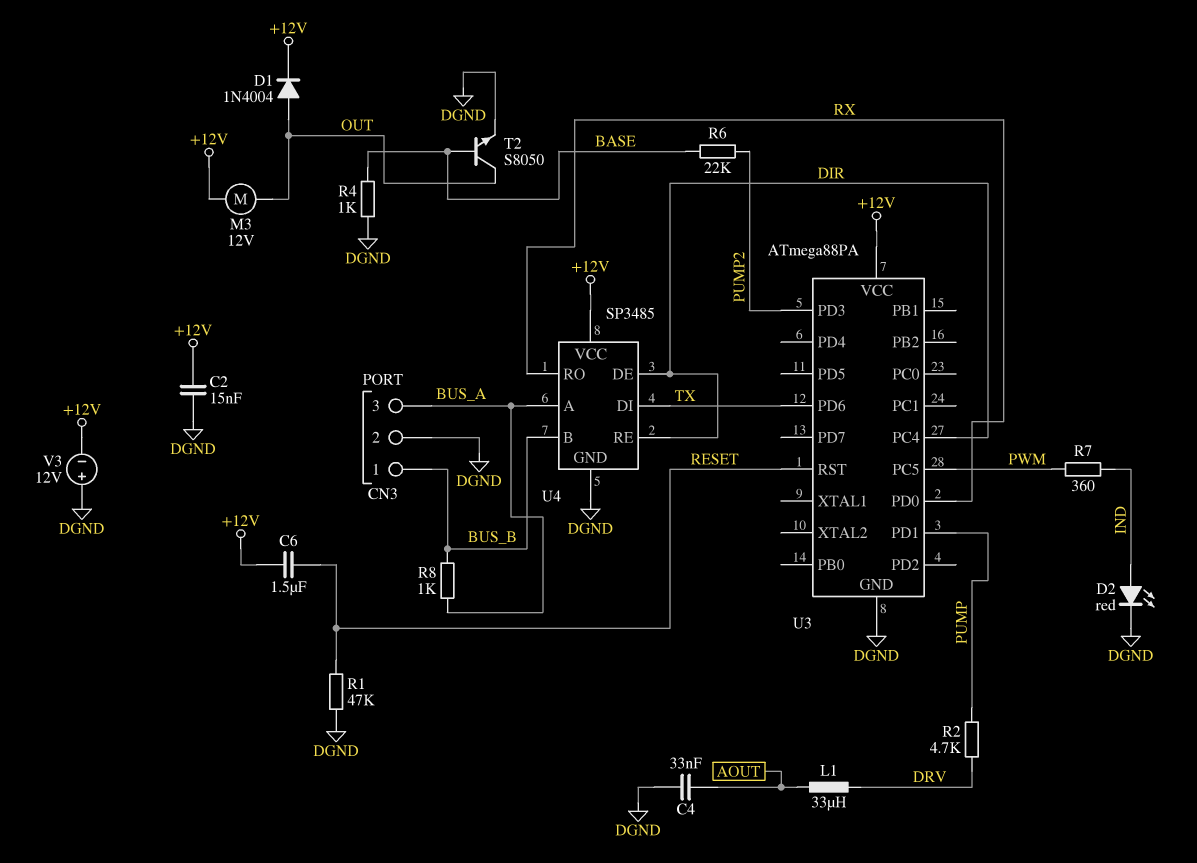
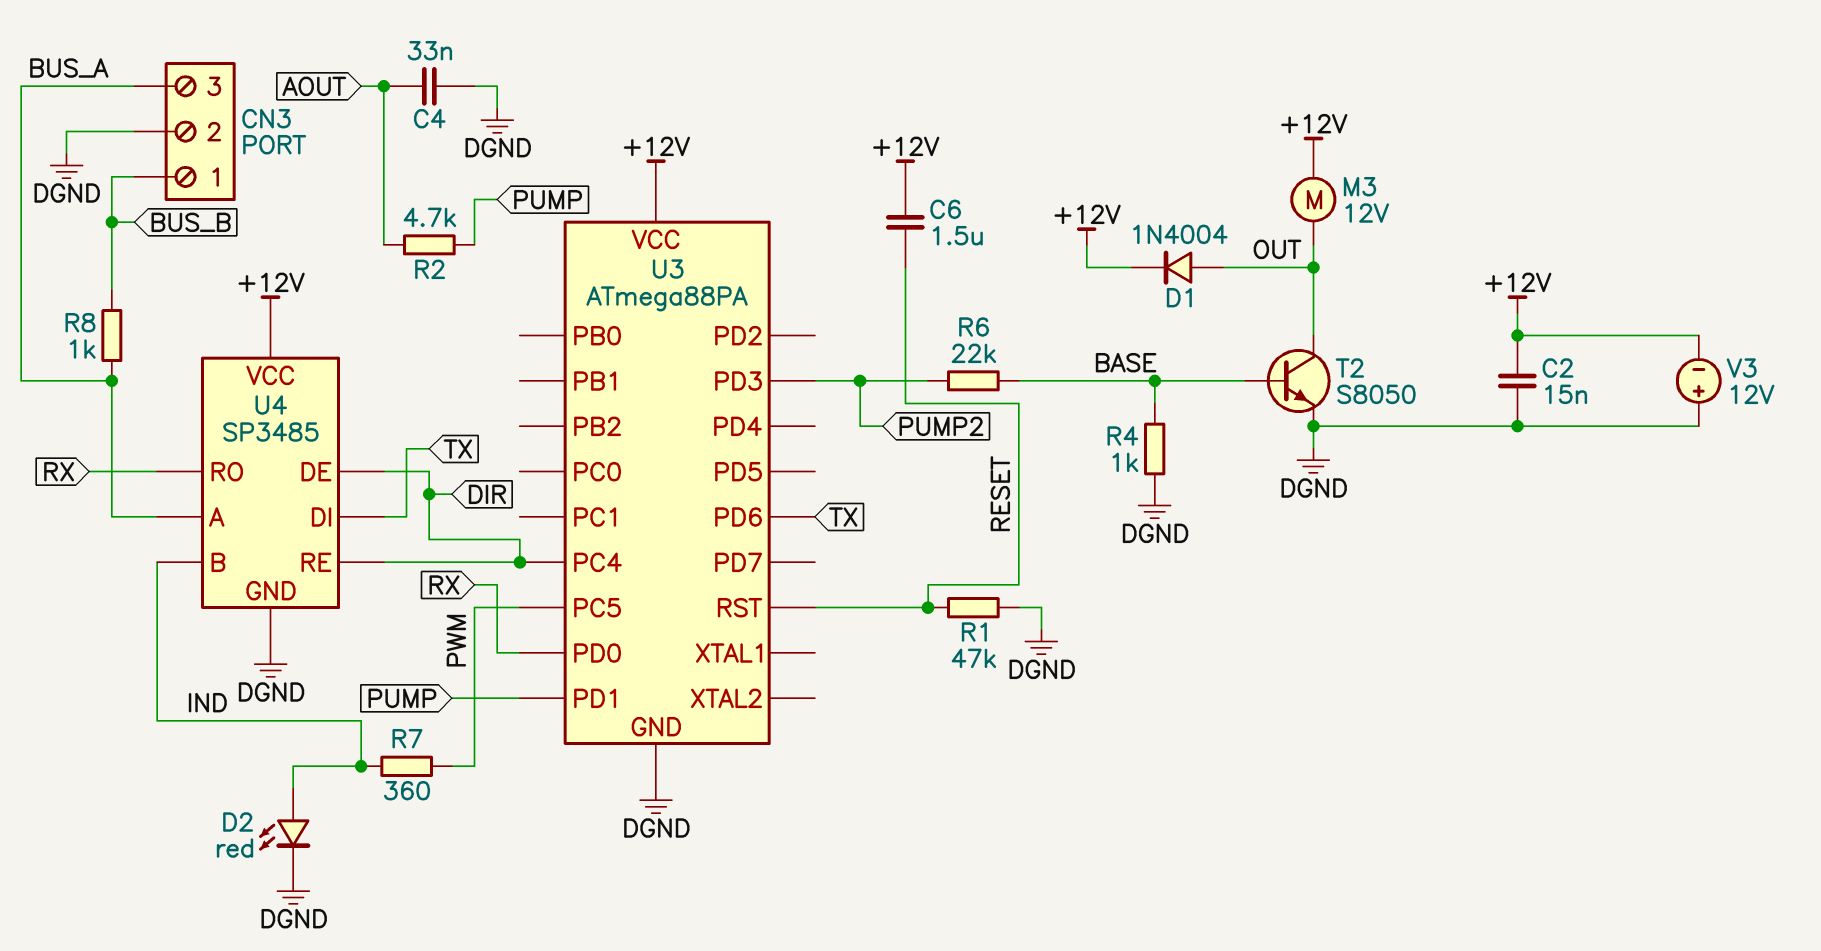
L1: 33uH (AOUT, DRV) -> none
R2: 4.7k (DRV, PUMP) -> 4.7k (AOUT, PUMP)
U4 pin B: BUS_B -> IND

